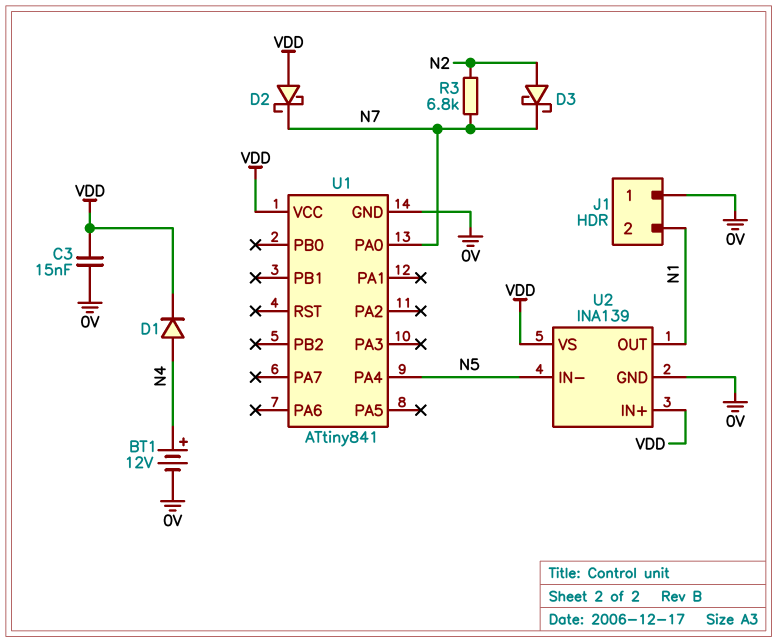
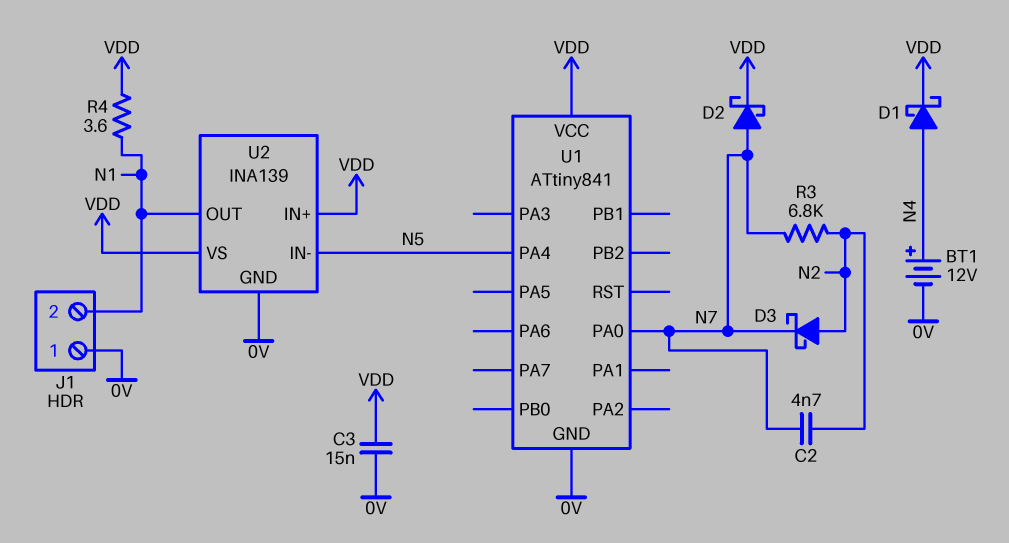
C2: none -> 4.7nF (N2, N7)
D1: diode (A N4, K VDD) -> schottky (A N4, K VDD)
D2: schottky (A VDD, K N7) -> schottky (A N7, K VDD)
R4: none -> 3.6 (N1, VDD)

